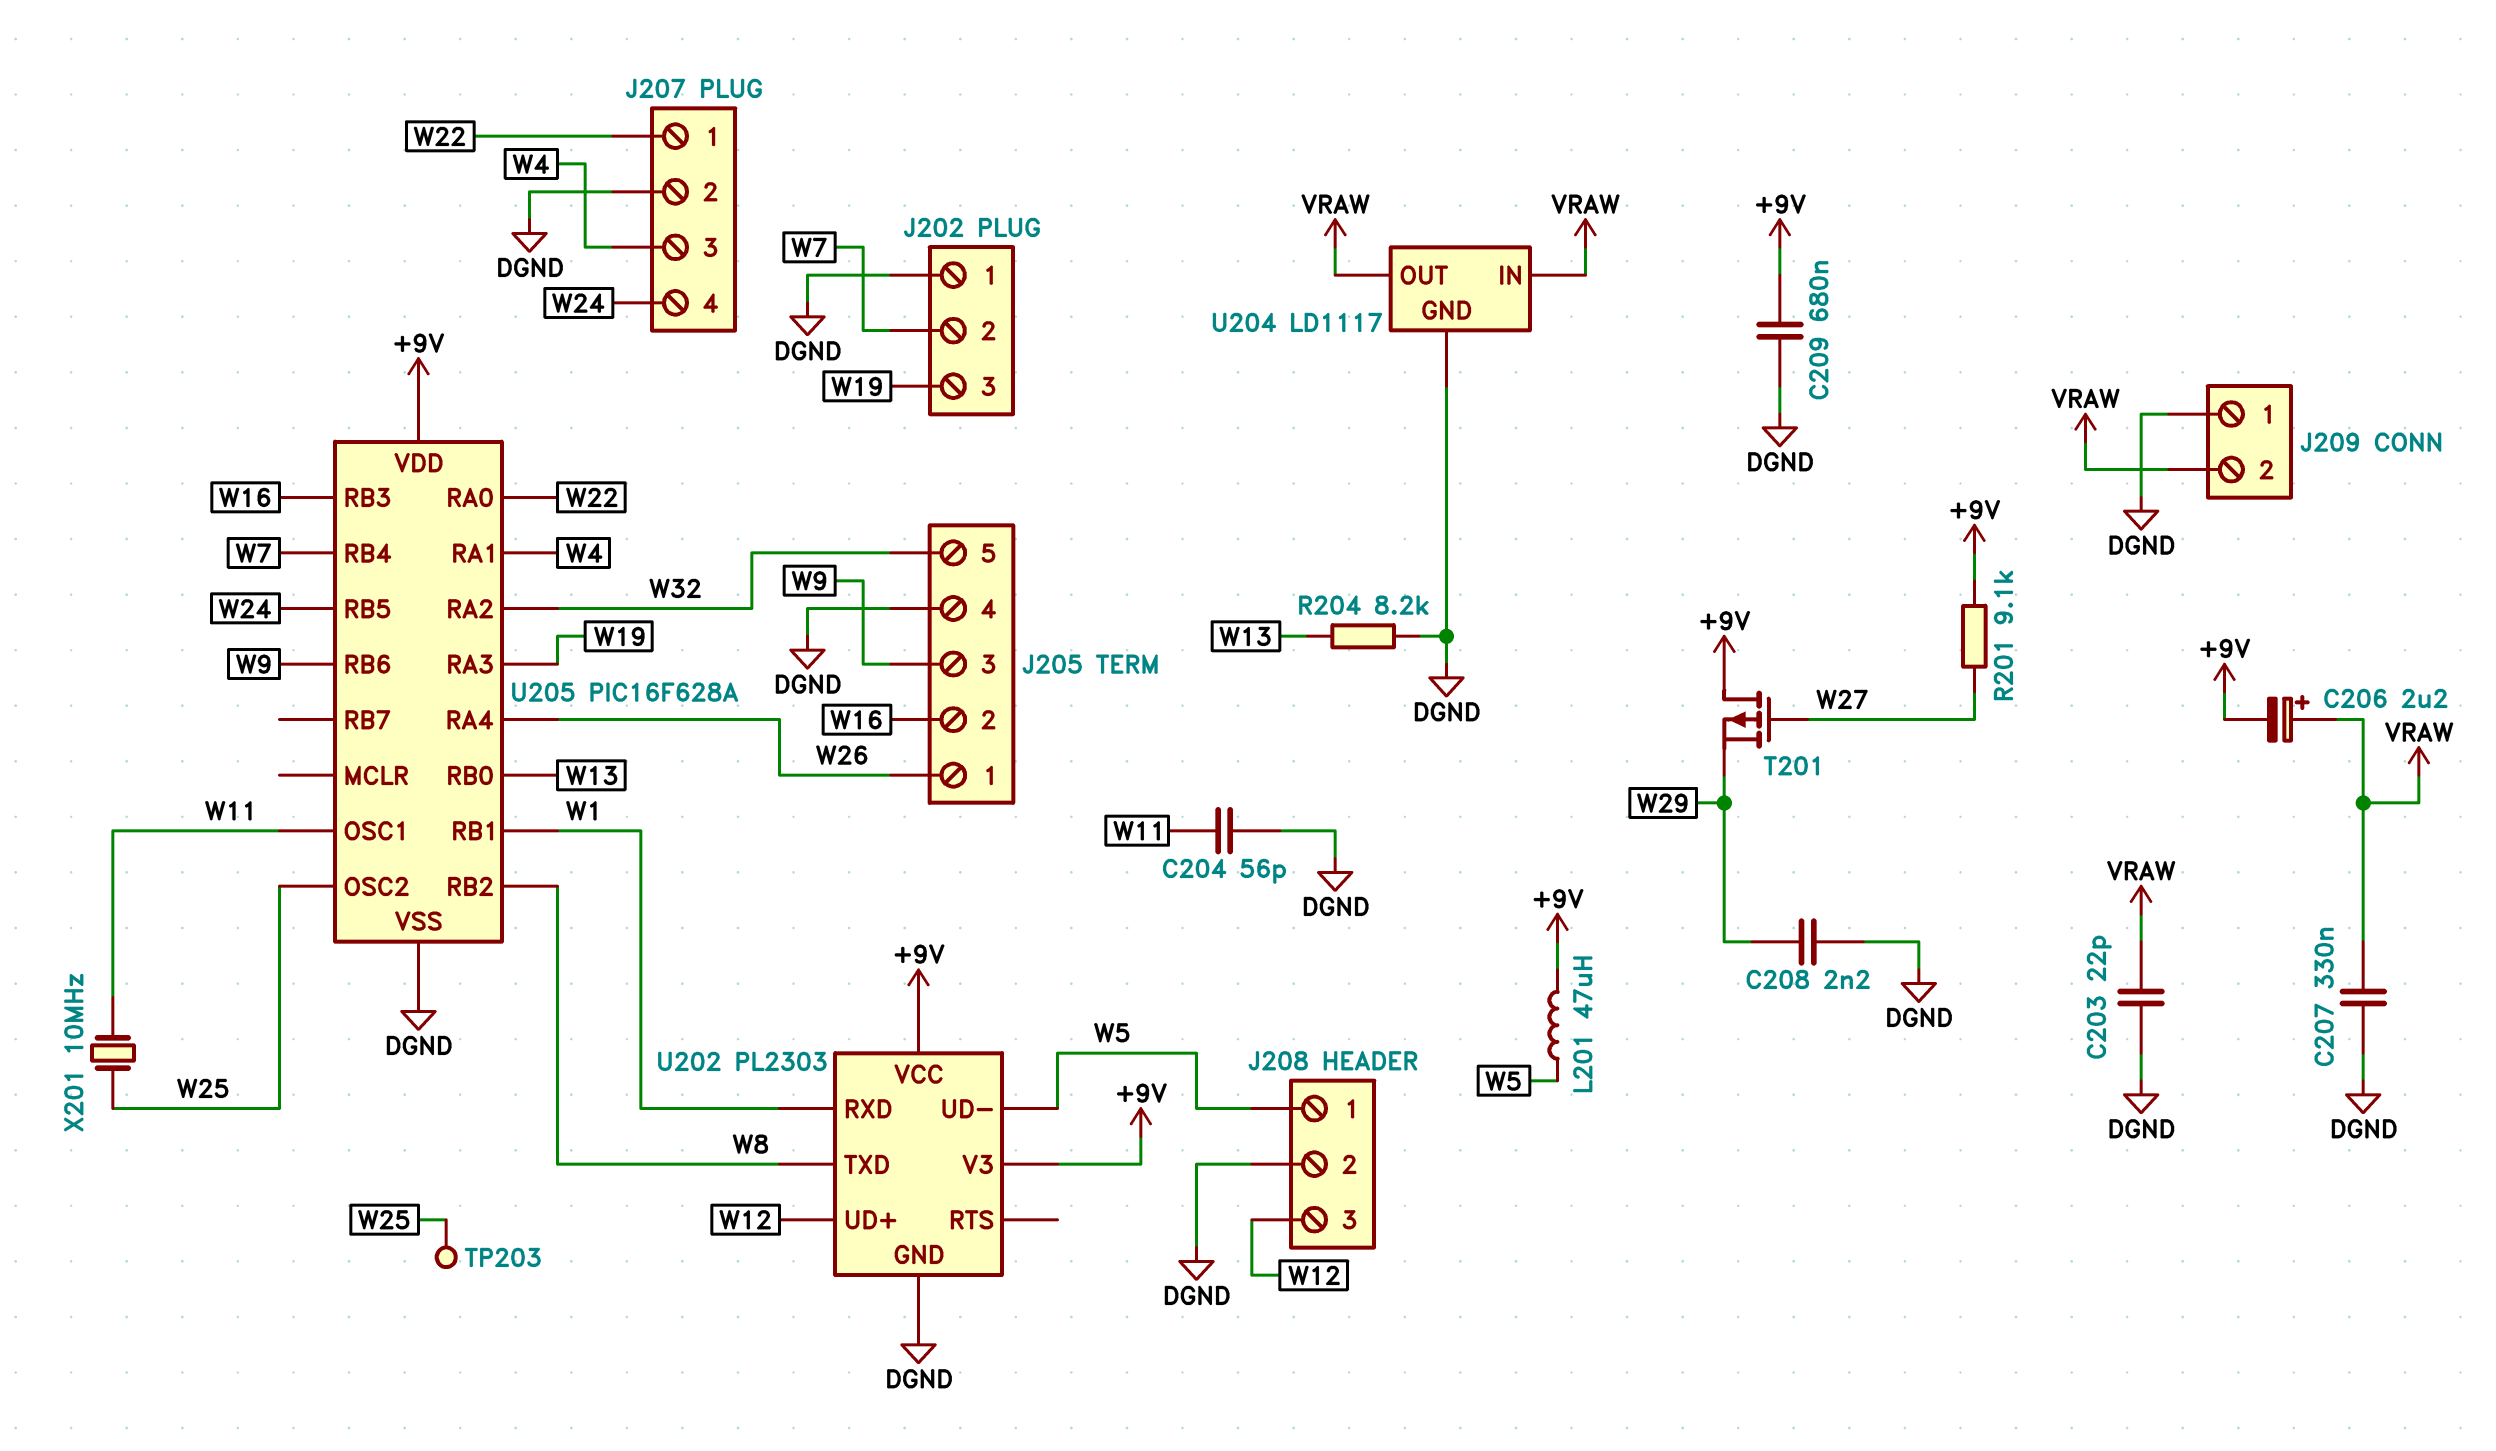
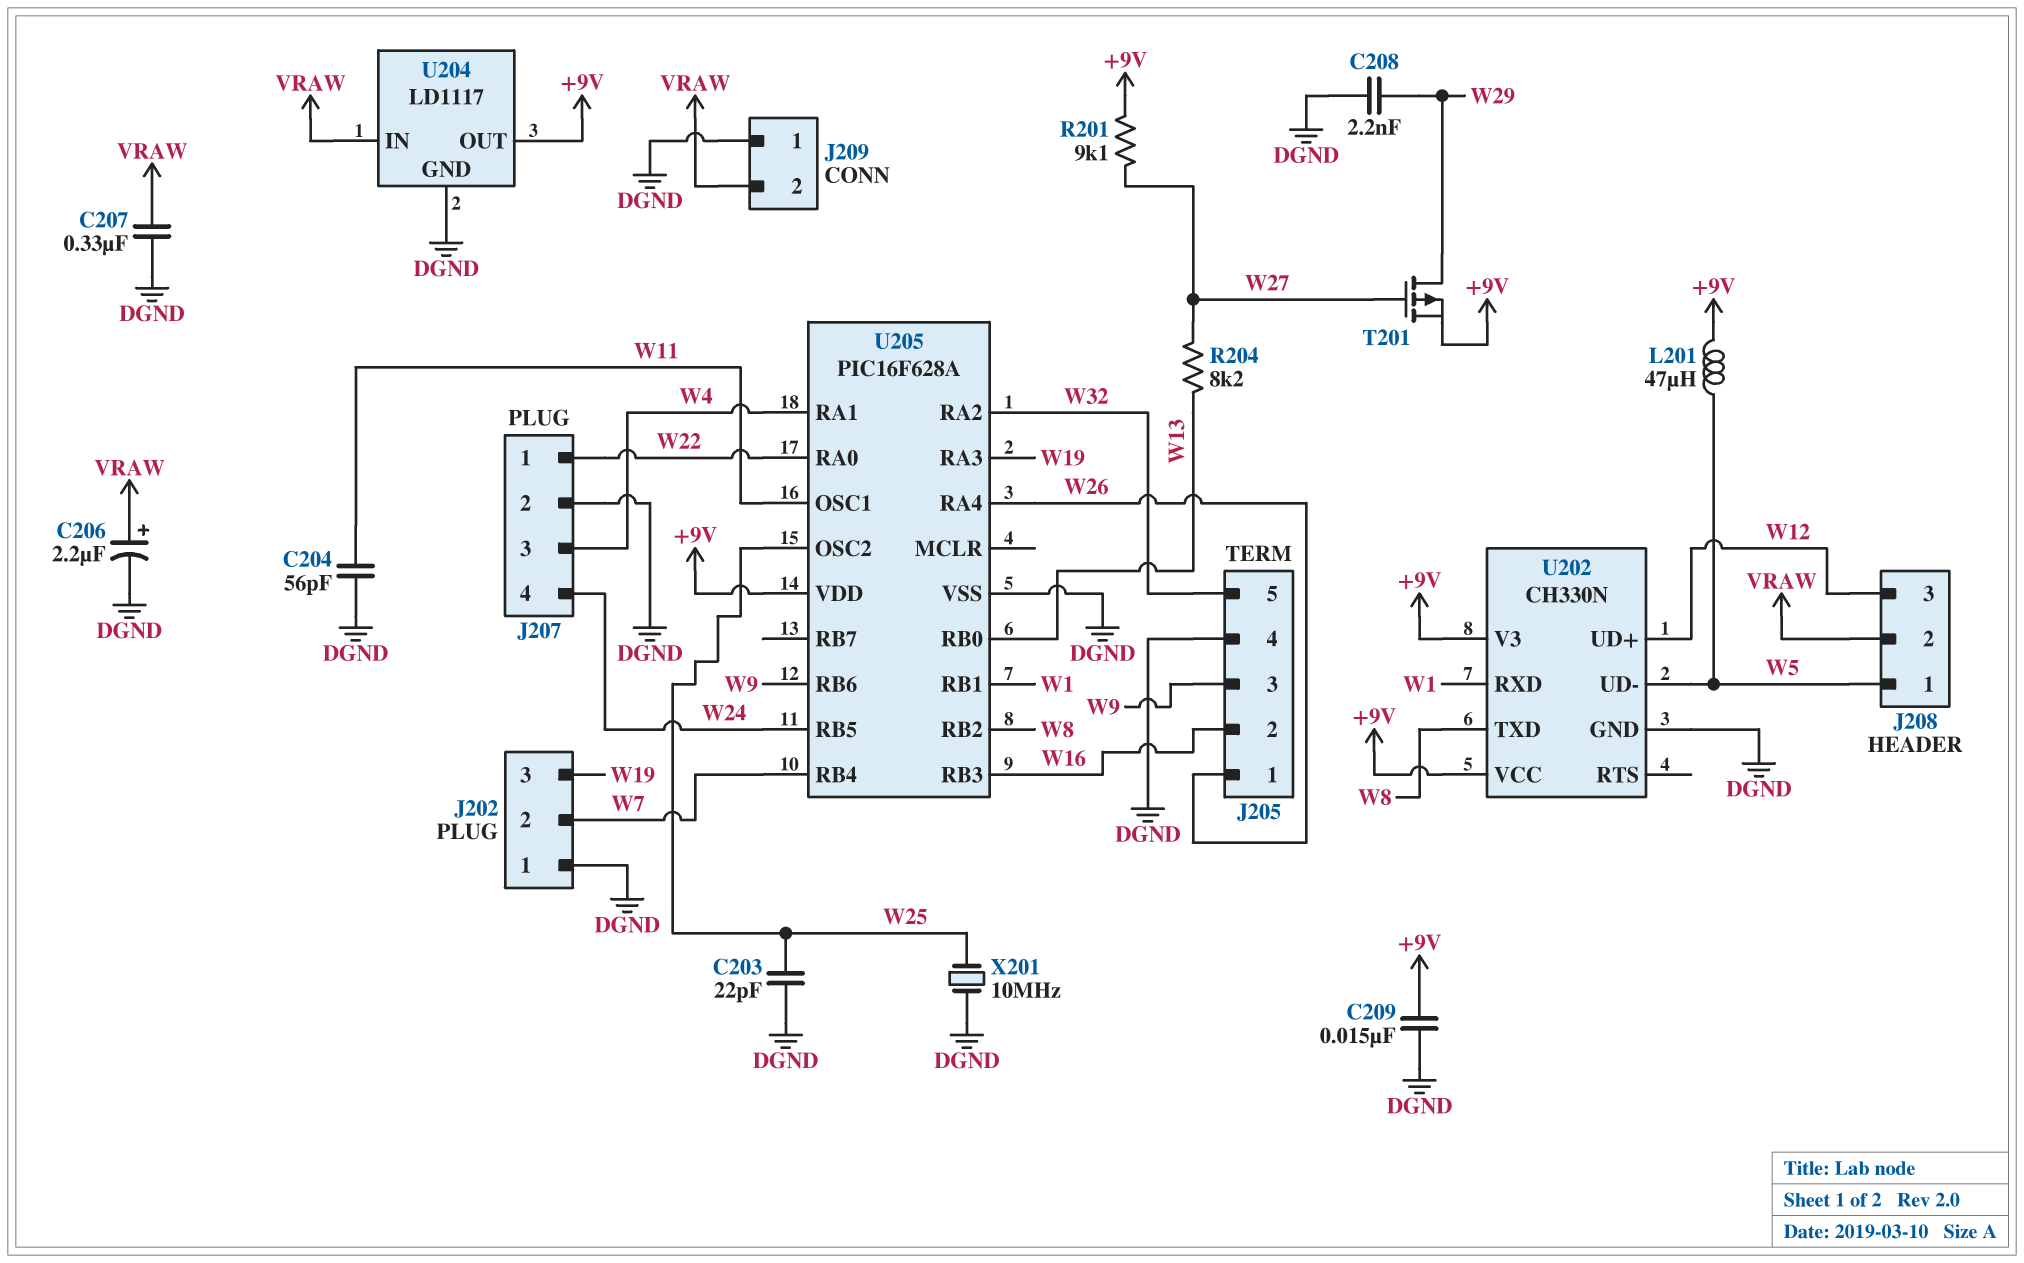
C203: 22pF (DGND, VRAW) -> 22pF (DGND, W25)
C206: 2.2uF (plus VRAW, minus +9V) -> 2.2uF (plus VRAW, minus DGND)
C209: 680nF (+9V, DGND) -> 15nF (+9V, DGND)
J208 pin 2: DGND -> VRAW
R204: 8.2k (DGND, W13) -> 8.2k (W13, W27)
T201: PMOS (G W27, D +9V, S W29) -> PMOS (G W27, D W29, S +9V)
TP203: test point (W25) -> none
U202: PL2303 -> CH330N
U204 pin OUT: VRAW -> +9V
X201: 10MHz (W11, W25) -> 10MHz (DGND, W25)

